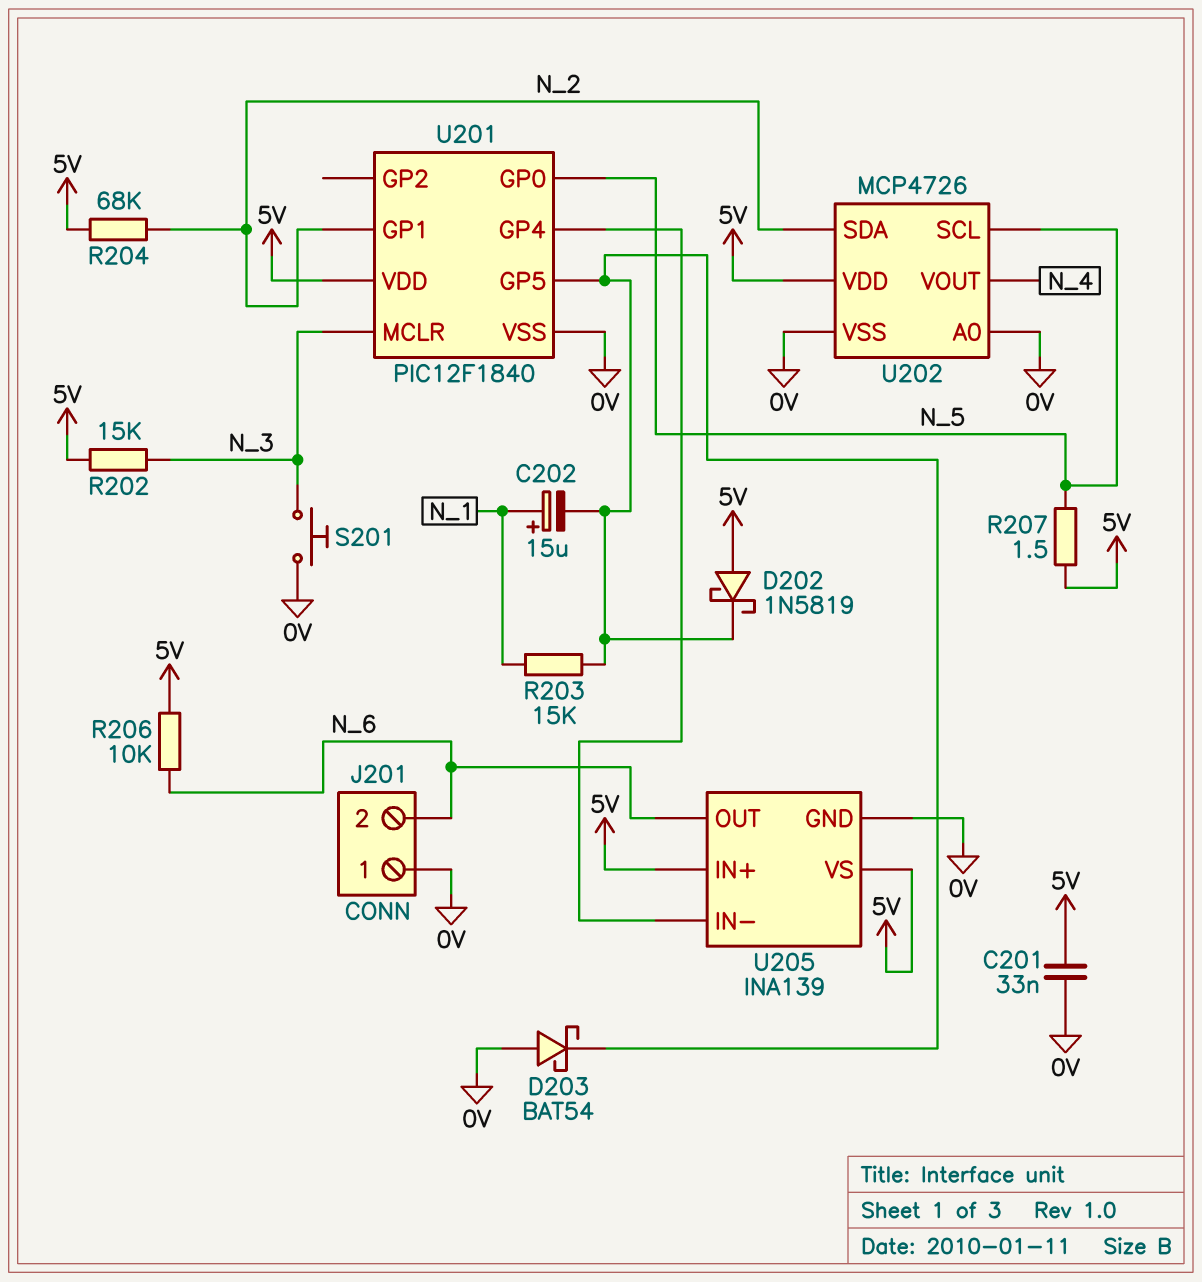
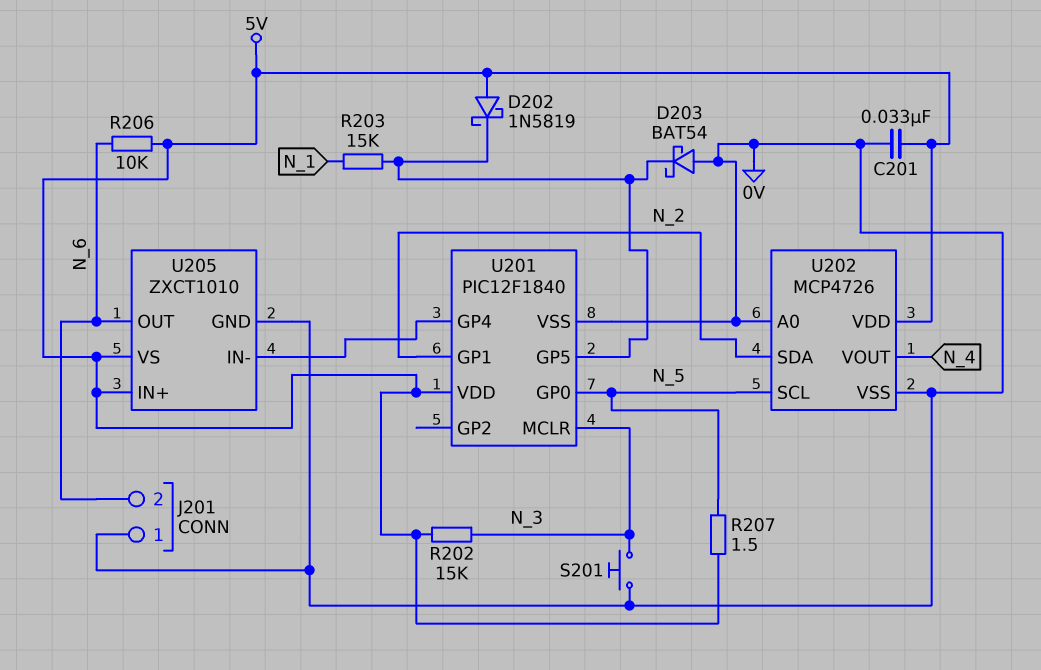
C202: 15uF (plus N_1, minus U201/GP5) -> none
R204: 68k (5V, N_2) -> none
U205: INA139 -> ZXCT1010

